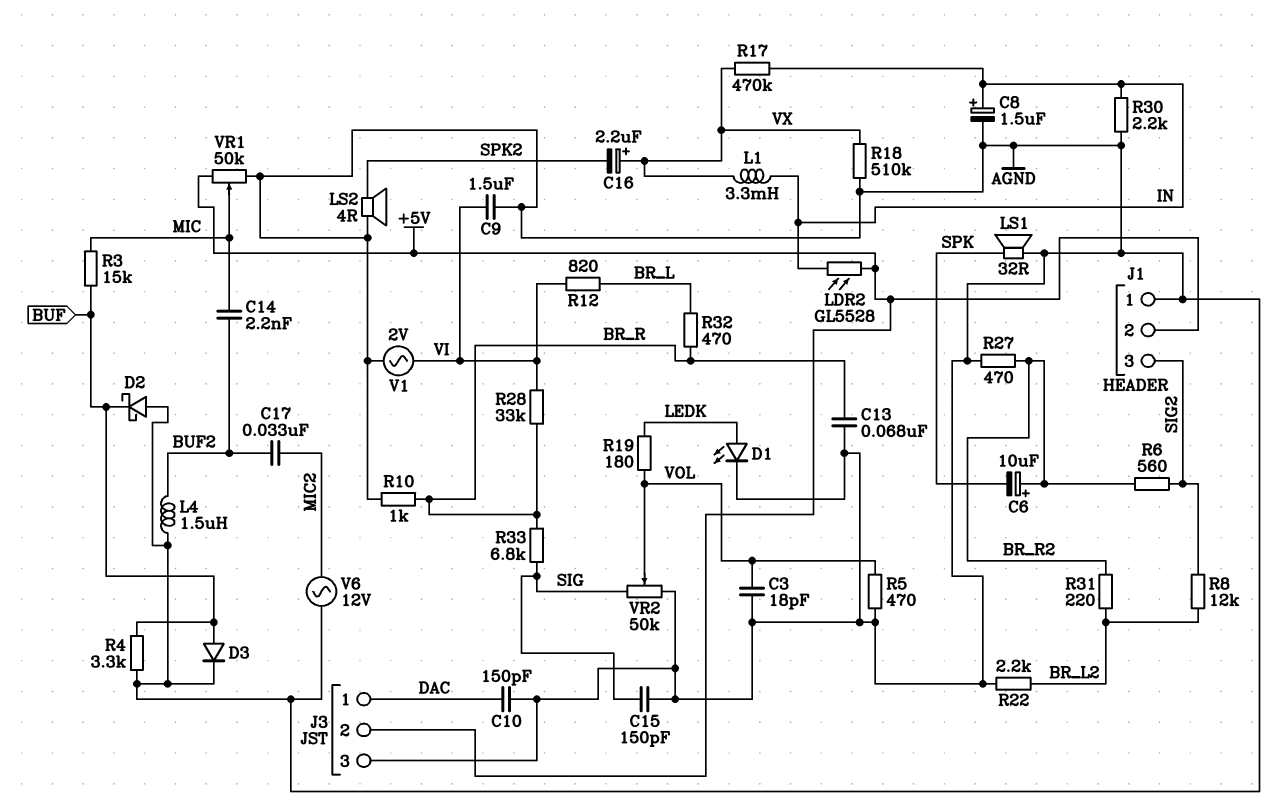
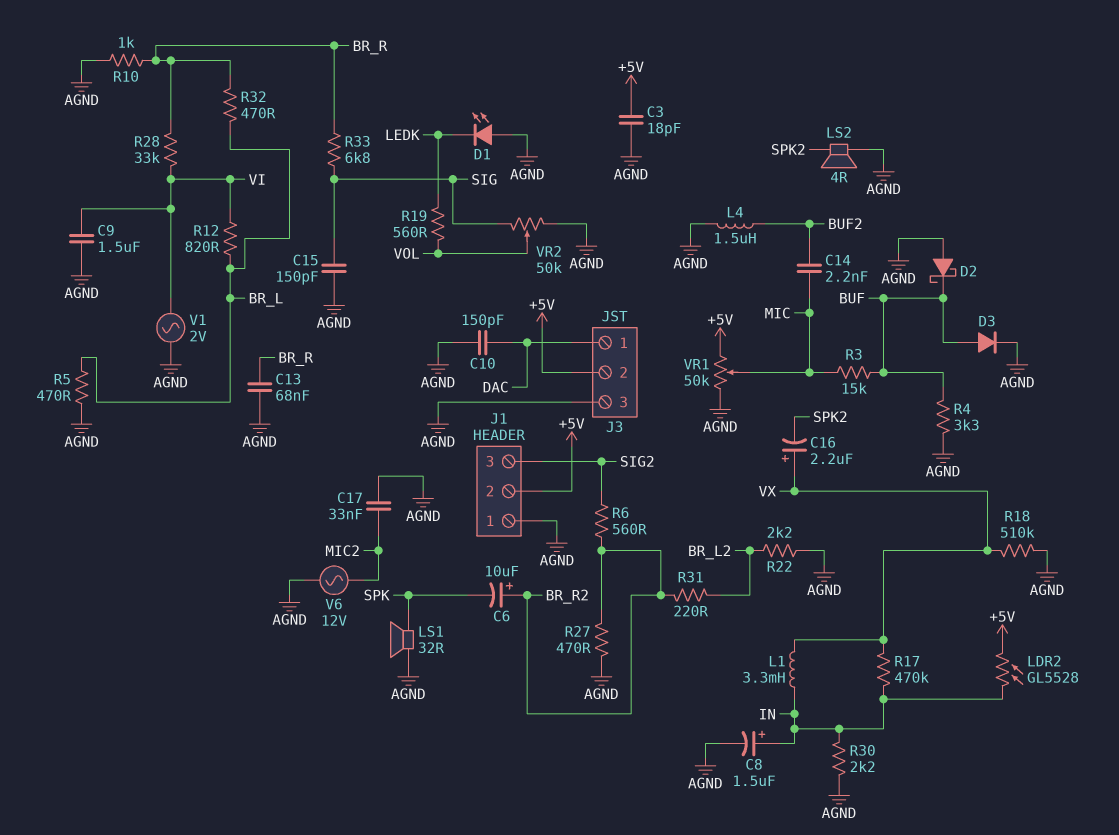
C3: 18pF (AGND, VOL) -> 18pF (+5V, AGND)
C17: 33nF (BUF2, MIC2) -> 33nF (AGND, MIC2)
D1: LED (A LEDK, K AGND) -> LED (A AGND, K LEDK)
R5: 470 (AGND, VOL) -> 470 (AGND, BR_L)
R8: 12k (BR_L2, SIG2) -> none
R19: 180 (LEDK, VOL) -> 560 (LEDK, VOL)

